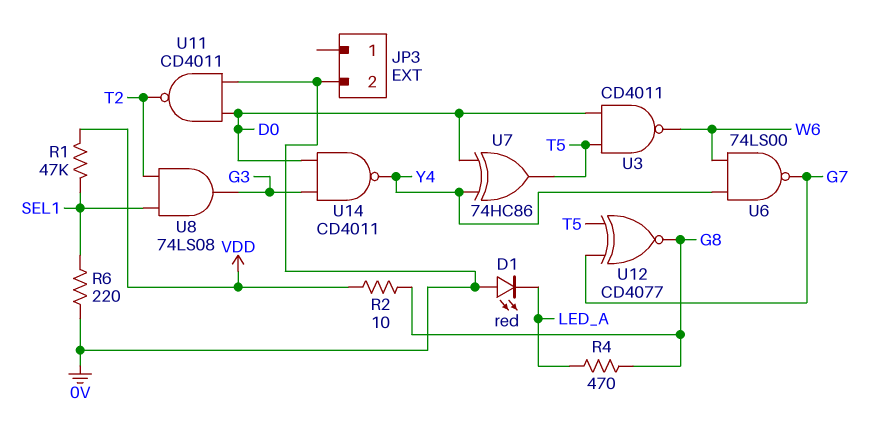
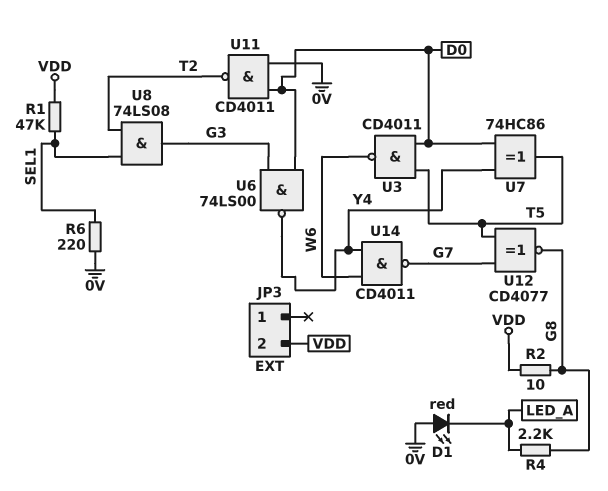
JP3 pin 2: 0V -> VDD
R4: 470 (G8, LED_A) -> 2.2k (G8, LED_A)
U6: NAND 74LS00 (in W6, in Y4, out G7) -> NAND 74LS00 (in D0, in G3, out Y4)
U14: NAND CD4011 (in D0, in G3, out Y4) -> NAND CD4011 (in W6, in Y4, out G7)

